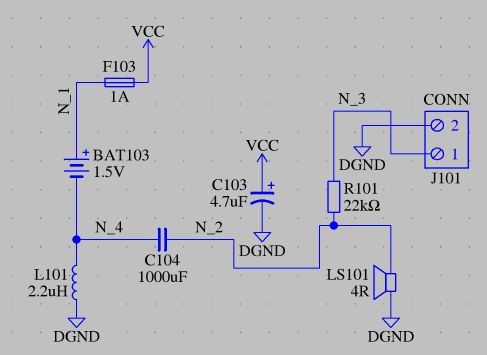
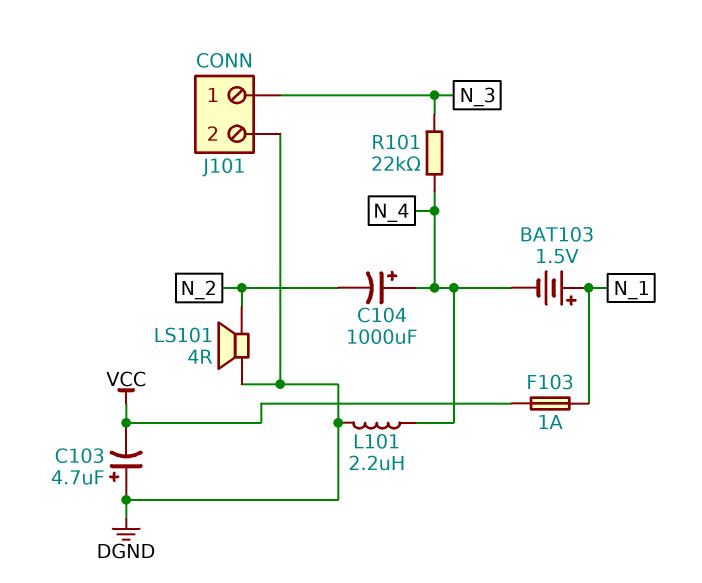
C103: 4.7uF (plus VCC, minus DGND) -> 4.7uF (plus DGND, minus VCC)
C104: 1000uF (N_2, N_4) -> 1000uF (plus N_4, minus N_2)
R101: 22k (N_2, N_3) -> 22k (N_3, N_4)

